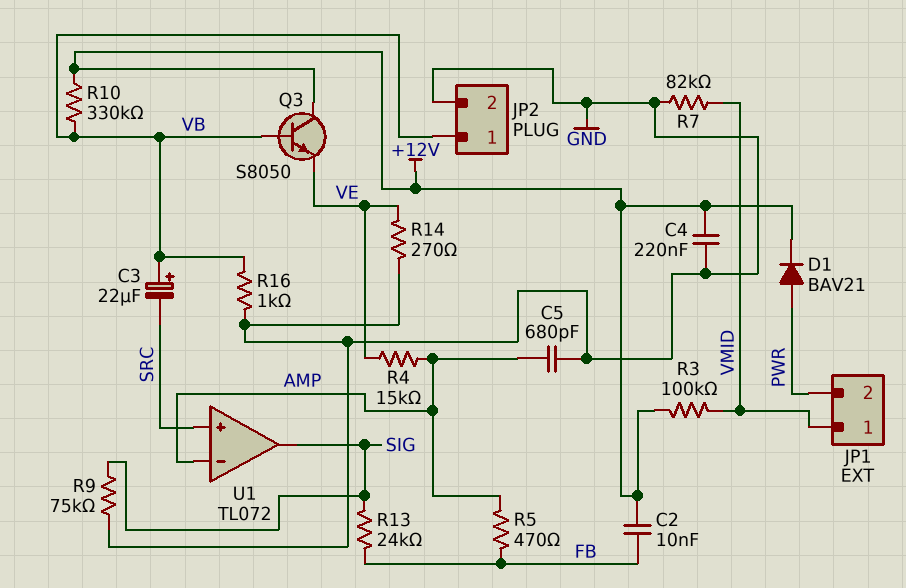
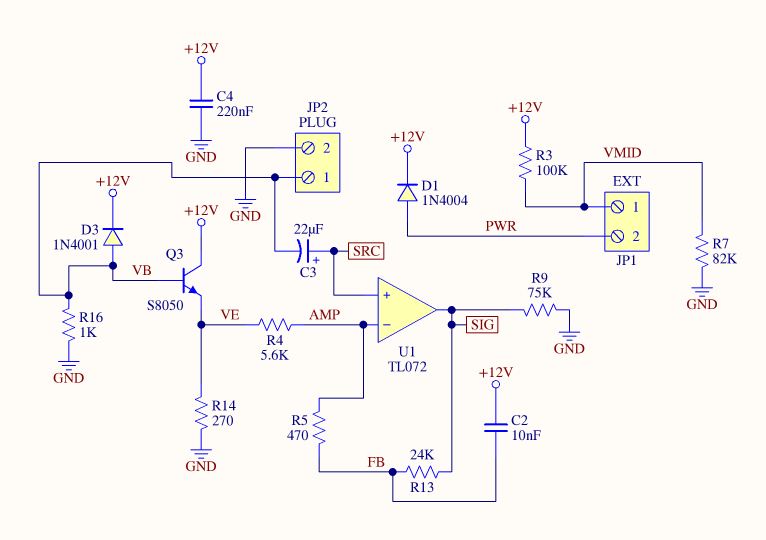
C3: 22uF (plus VB, minus SRC) -> 22uF (plus SRC, minus VB)
C5: 680pF (AMP, GND) -> none
D1: diode BAV21 (A PWR, K +12V) -> diode 1N4004 (A PWR, K +12V)
D3: none -> diode 1N4001 (A VB, K +12V)
R4: 15k (AMP, VE) -> 5.6k (AMP, VE)
R10: 330k (+12V, VB) -> none

